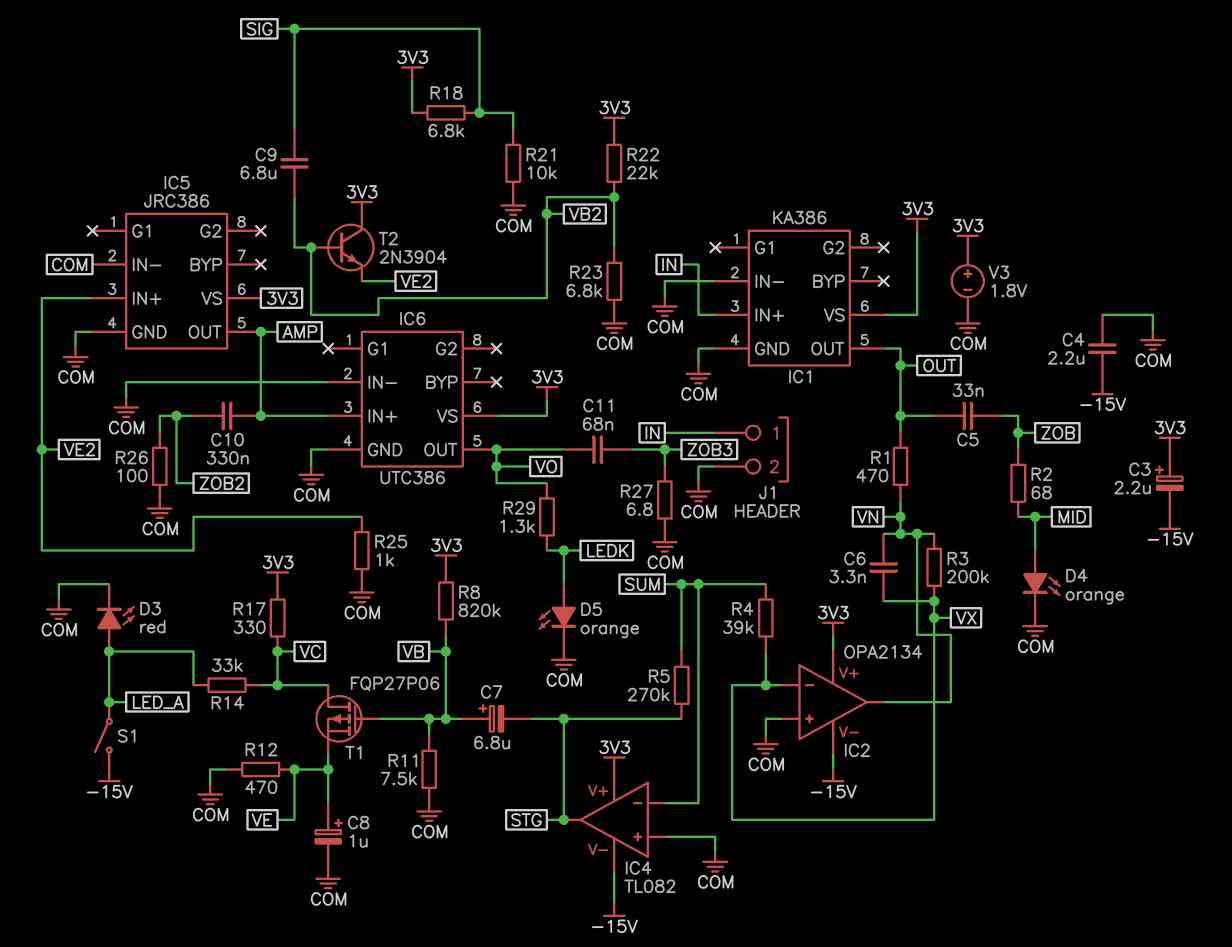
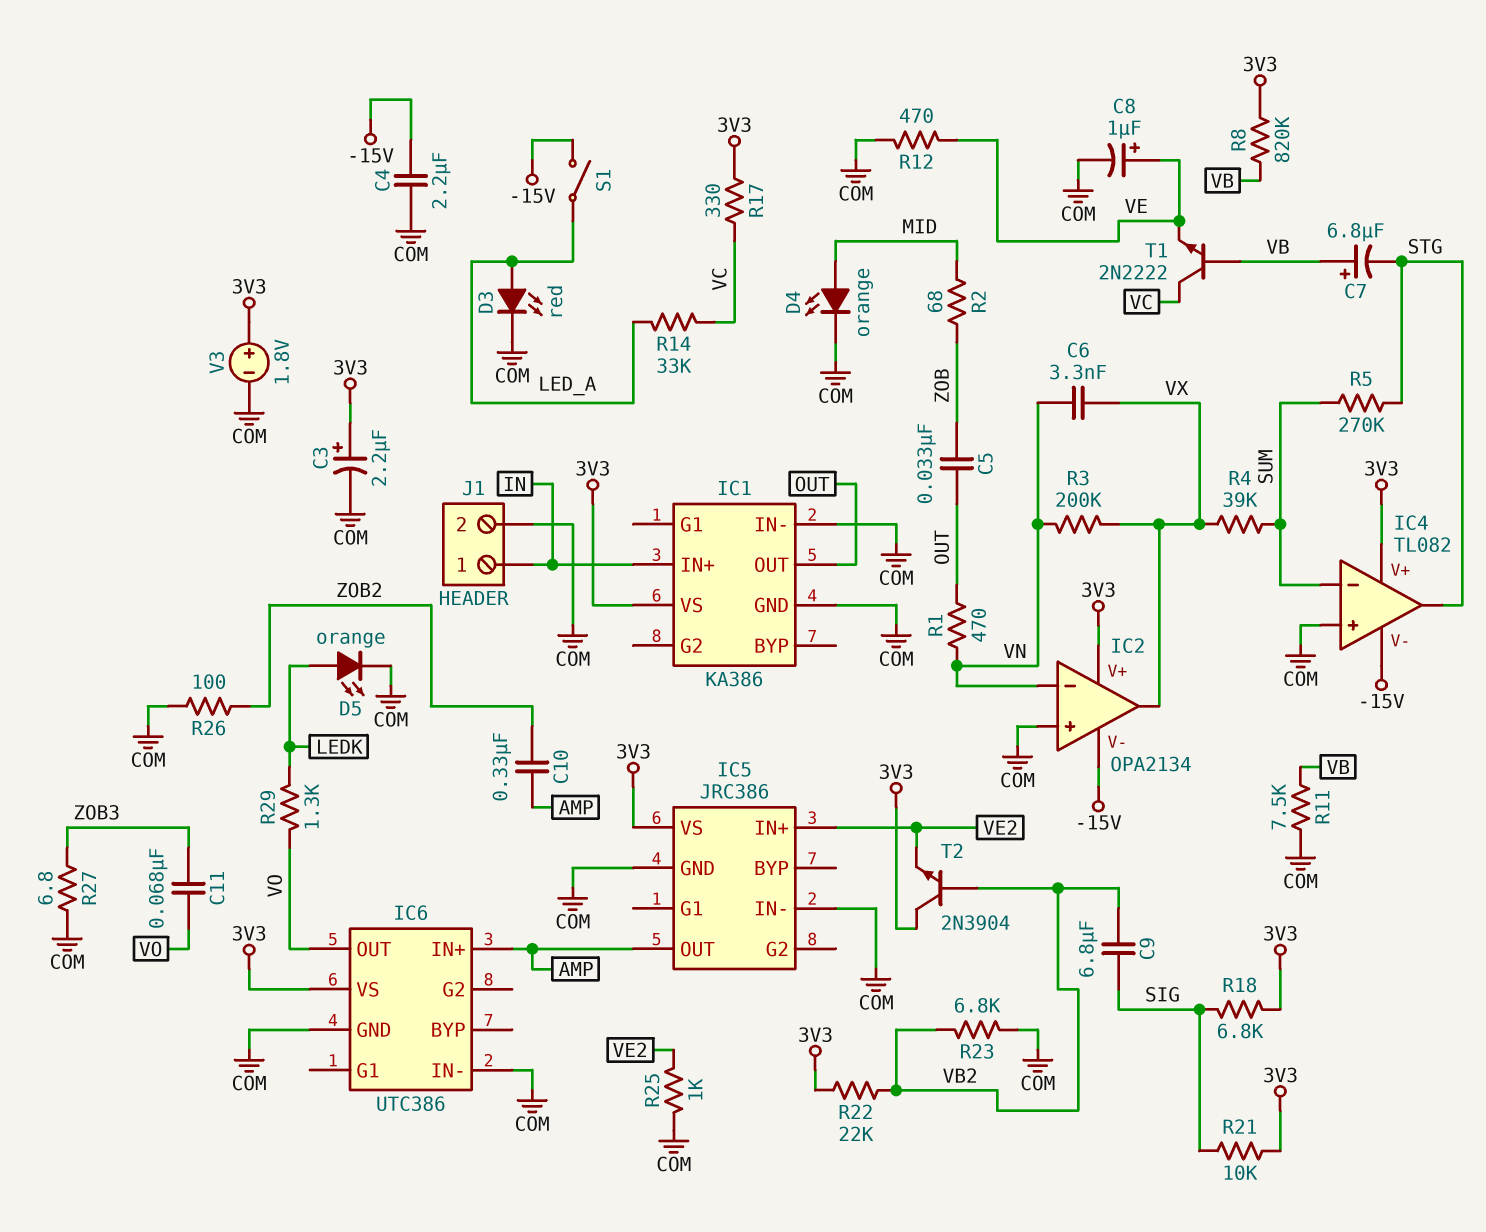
C3: 2.2uF (plus 3V3, minus -15V) -> 2.2uF (plus 3V3, minus COM)
IC2 pin in-: VX -> VN
IC2 pin out: VN -> VX
R21: 10k (COM, SIG) -> 10k (3V3, SIG)
T1: PMOS FQP27P06 (G VB, D VC, S VE) -> NPN 2N2222 (B VB, C VC, E VE)

